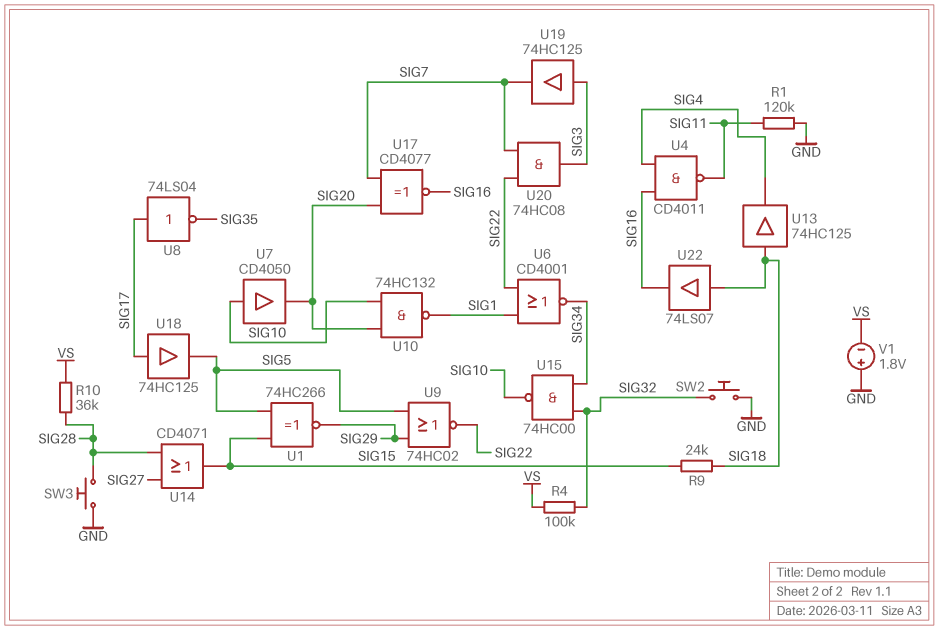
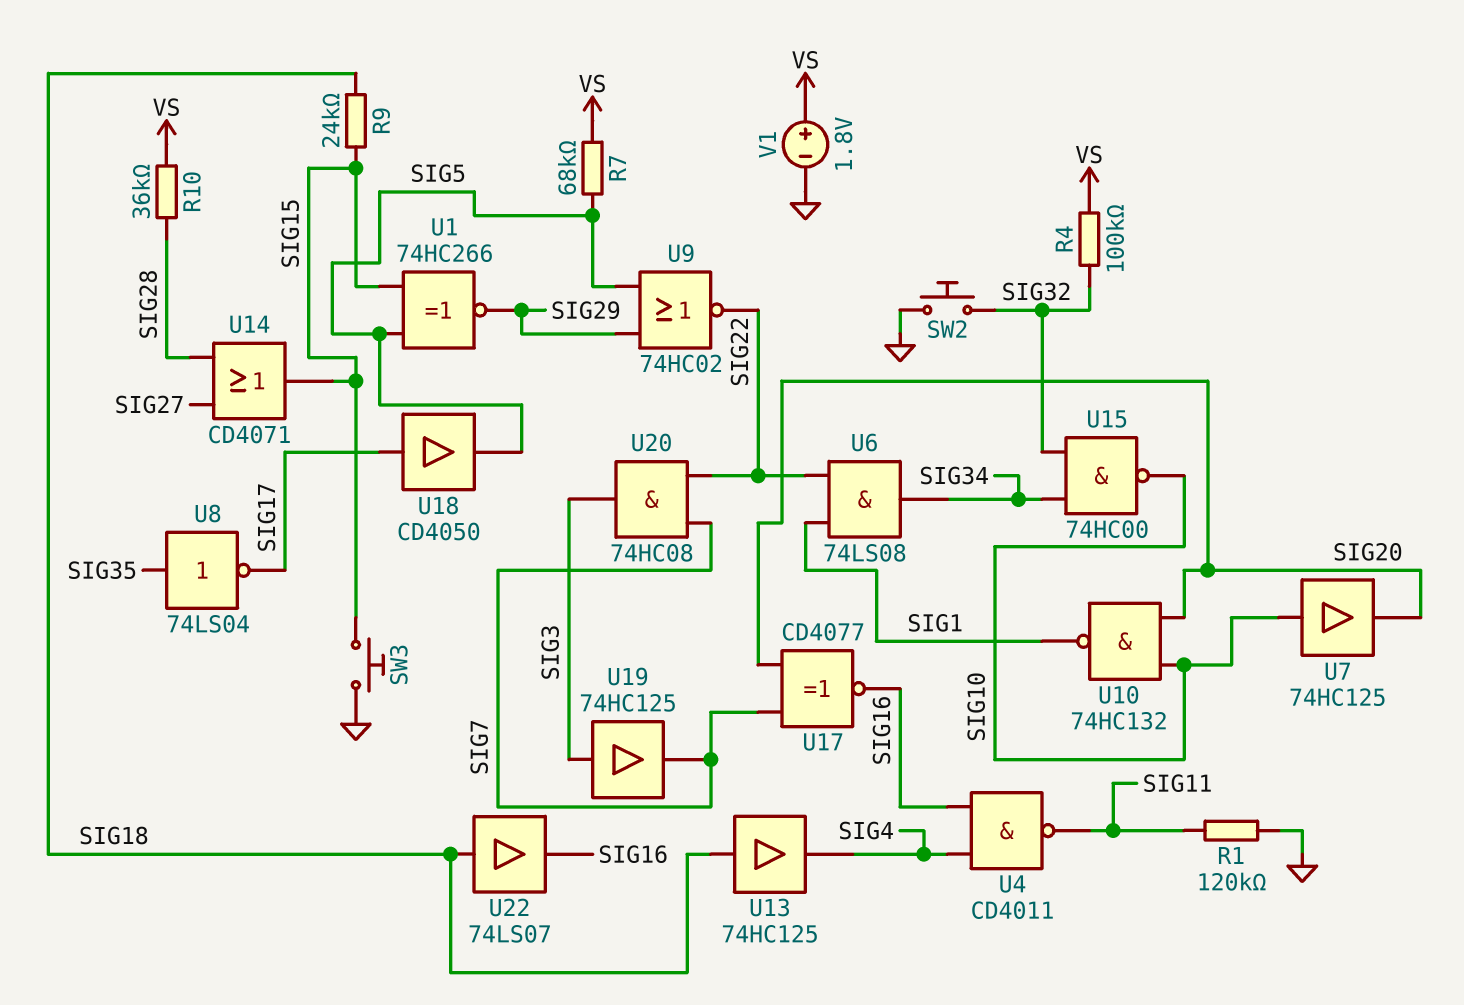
R7: none -> 68k (SIG5, VS)
SW3: button (GND, SIG28) -> button (GND, SIG15)
U6: NOR CD4001 (in SIG1, in SIG22, out SIG34) -> AND 74LS08 (in SIG1, in SIG22, out SIG34)
U7: buffer CD4050 (in SIG10, out SIG20) -> buffer 74HC125 (in SIG10, out SIG20)
U8: NOT 74LS04 (in SIG17, out SIG35) -> NOT 74LS04 (in SIG35, out SIG17)
U18: buffer 74HC125 (in SIG17, out SIG5) -> buffer CD4050 (in SIG17, out SIG5)
V1: 1.8V (plus GND, minus VS) -> 1.8V (plus VS, minus GND)

